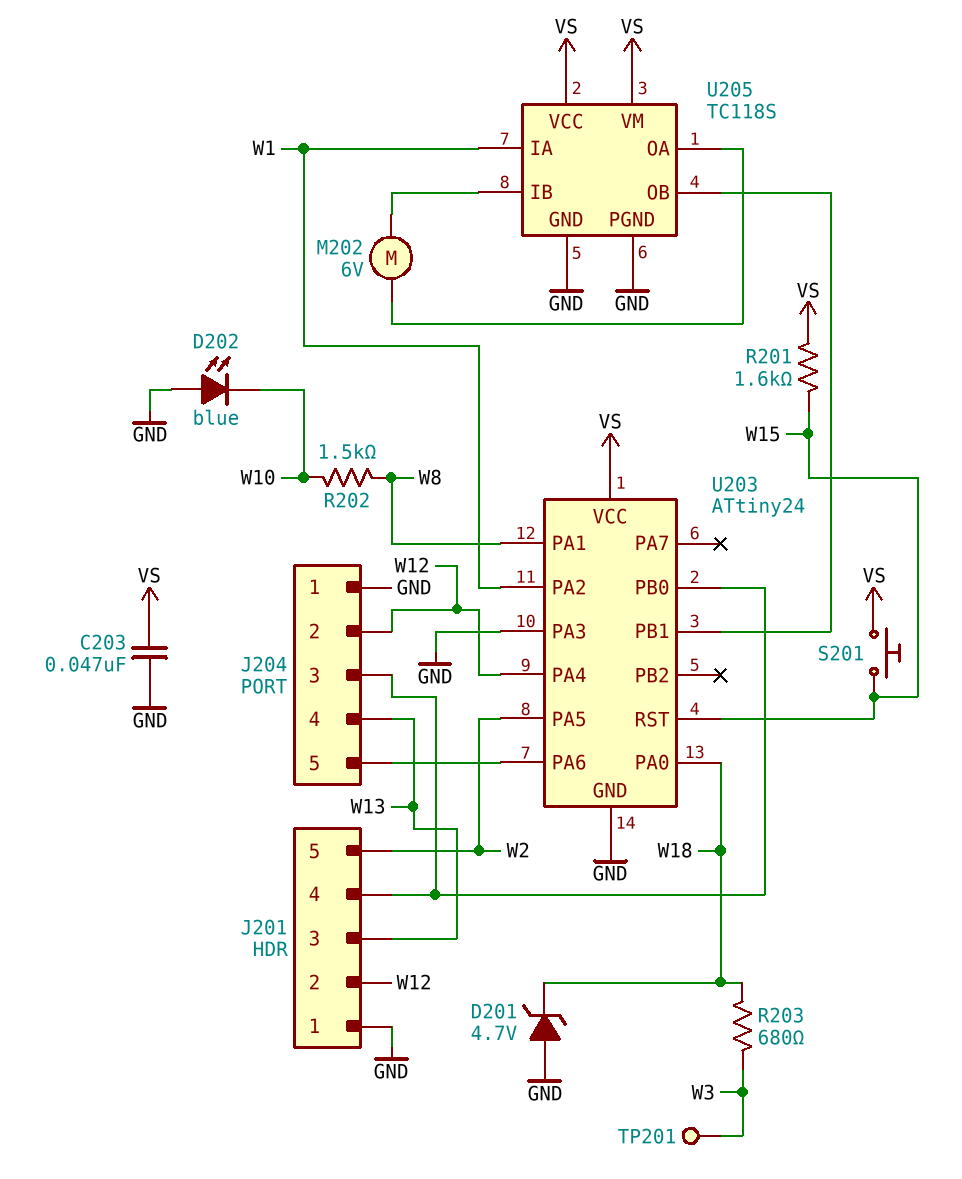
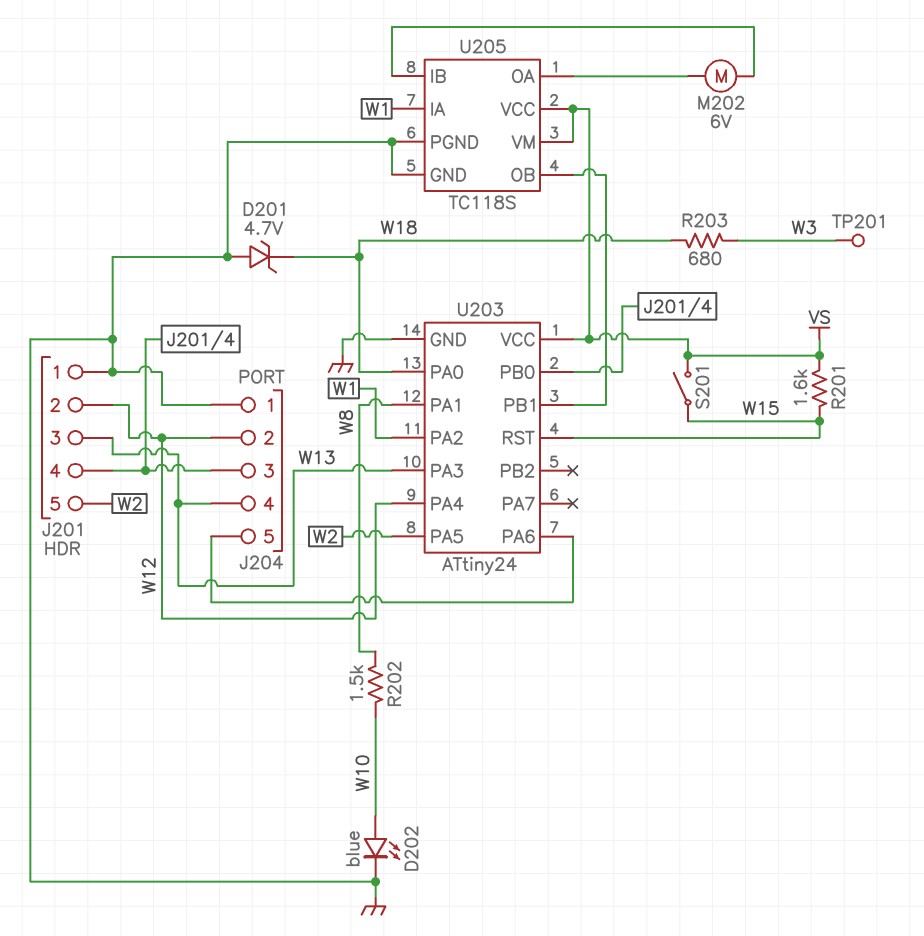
C203: 47nF (GND, VS) -> none
D202: LED blue (A GND, K W10) -> LED blue (A W10, K GND)
S201: button (VS, W15) -> switch (VS, W15)
U203 pin PA3: GND -> W13

